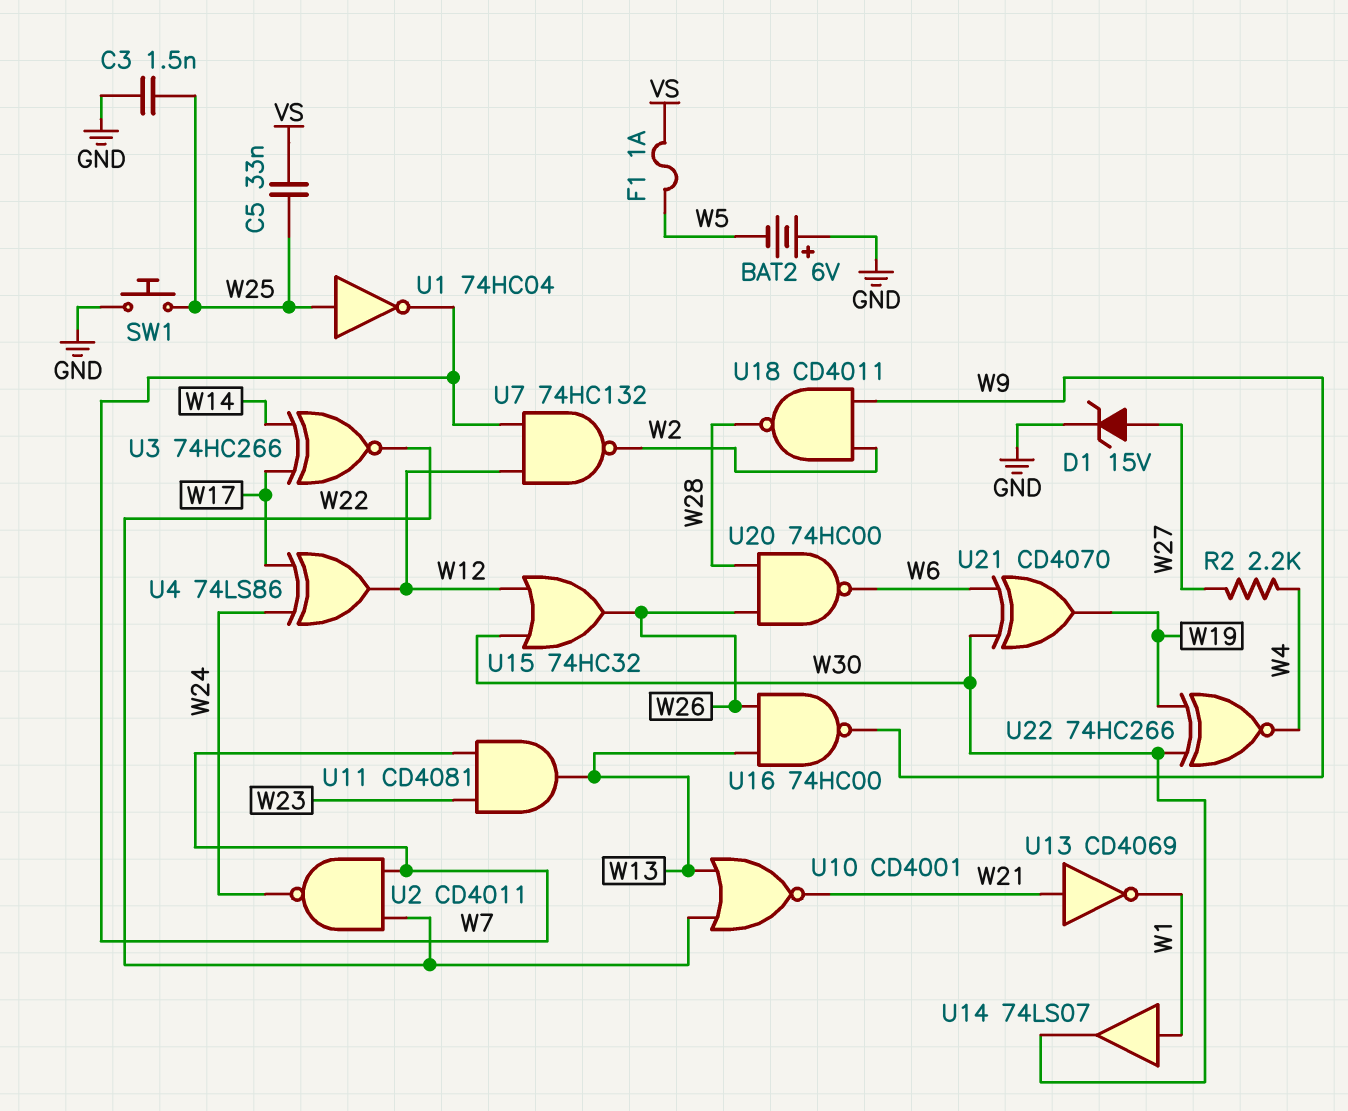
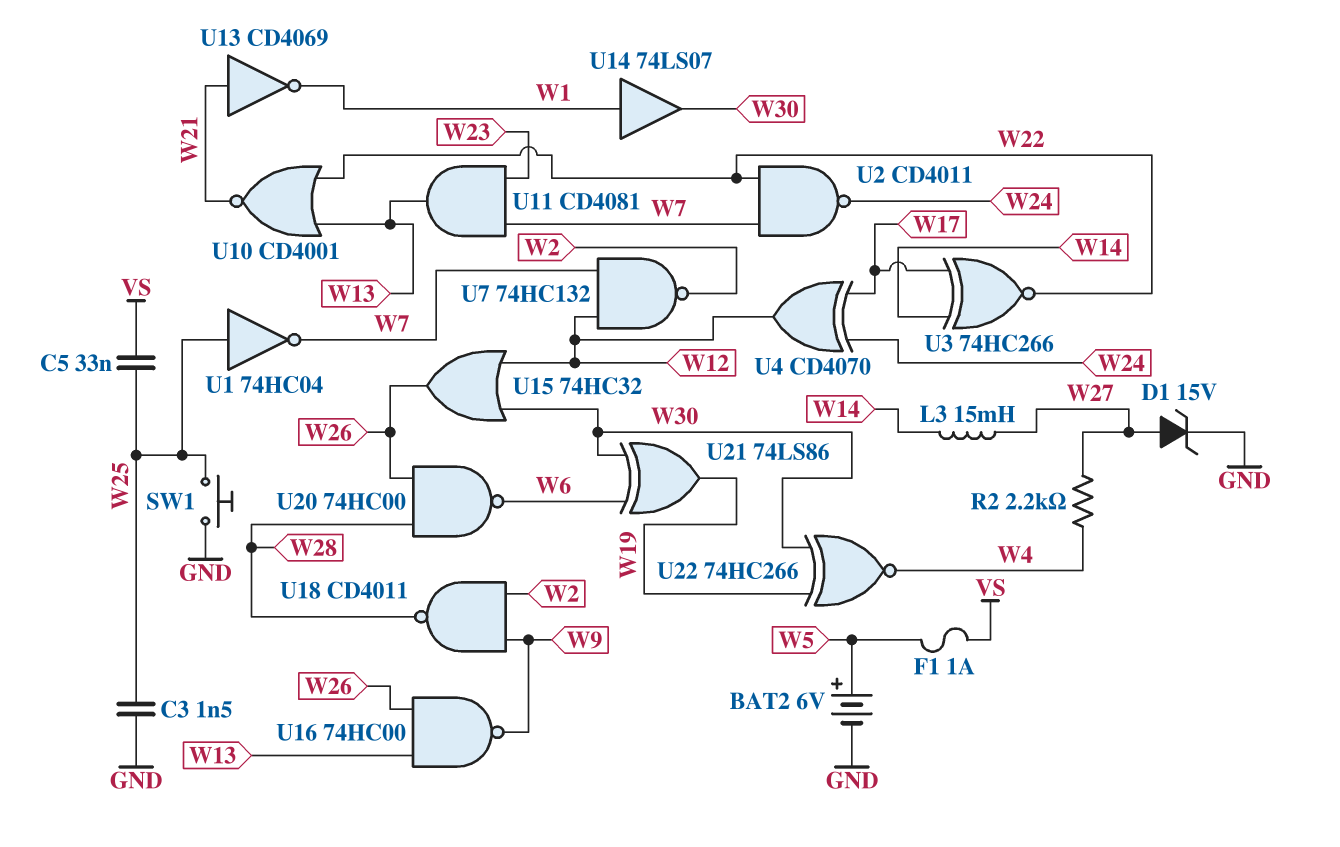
BAT2: 6V (plus GND, minus W5) -> 6V (plus W5, minus GND)
L3: none -> 15mH (W14, W27)
U4: XOR 74LS86 (in W17, in W24, out W12) -> XOR CD4070 (in W17, in W24, out W12)
U21: XOR CD4070 (in W6, in W30, out W19) -> XOR 74LS86 (in W6, in W30, out W19)

